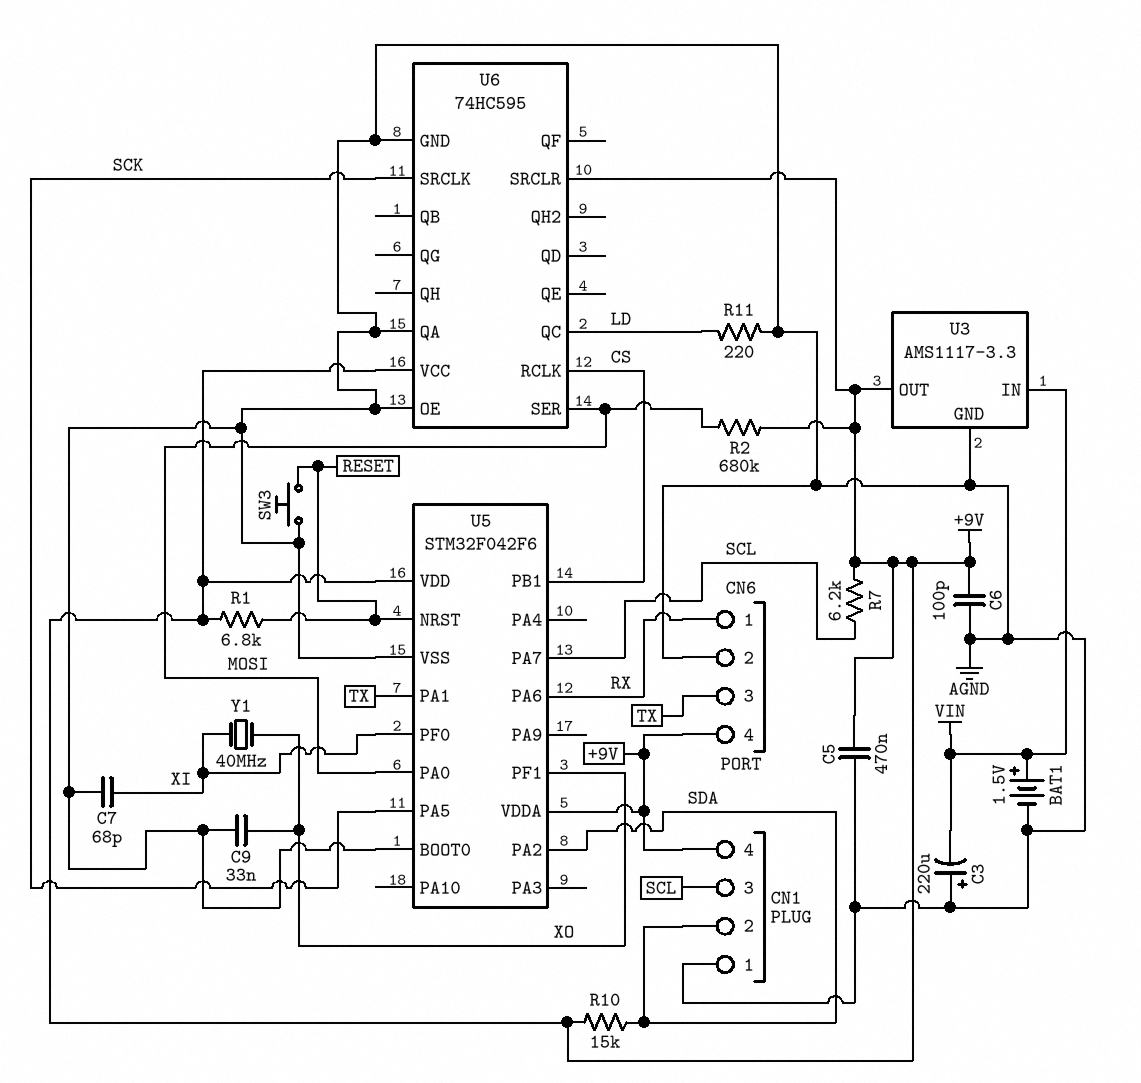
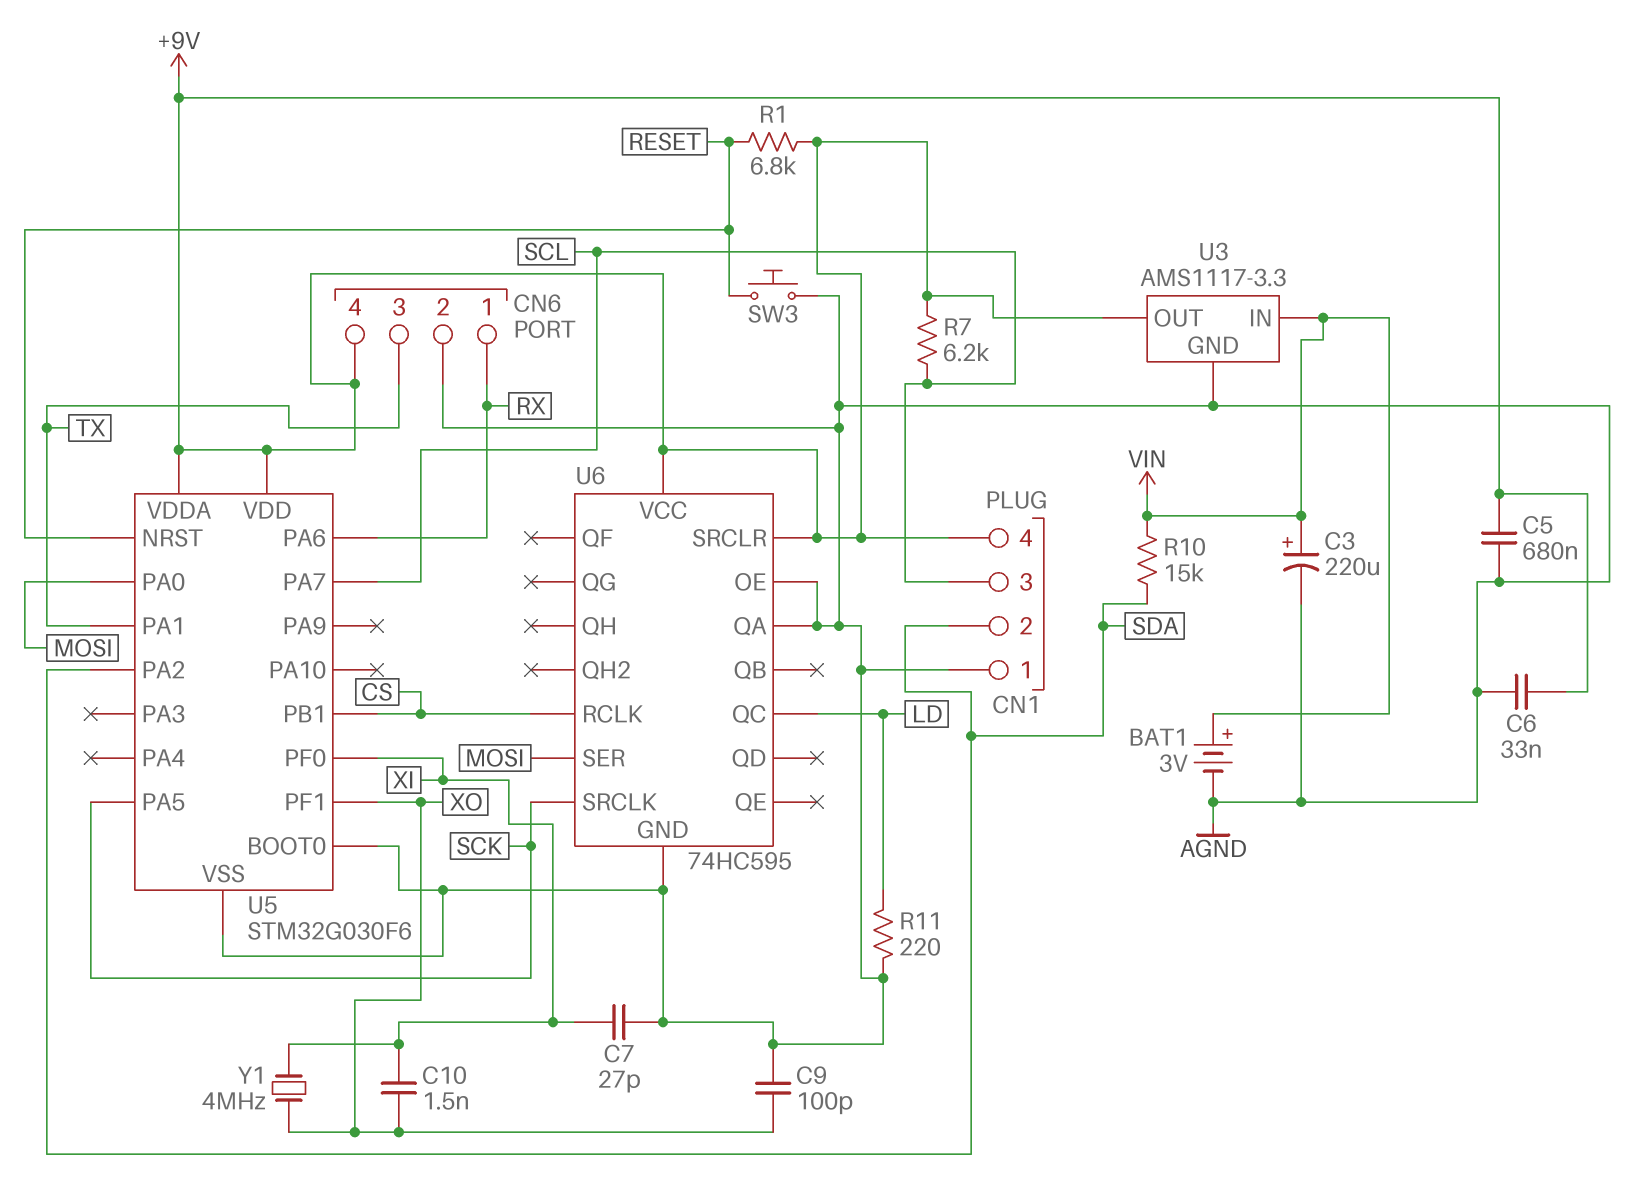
BAT1: 1.5V (plus VIN, minus AGND) -> 3V (plus VIN, minus AGND)
C3: 220uF (plus AGND, minus VIN) -> 220uF (plus VIN, minus AGND)
C5: 470nF (+9V, AGND) -> 680nF (+9V, AGND)
C6: 100pF (+9V, AGND) -> 33nF (+9V, AGND)
C7: 68pF (AGND, XI) -> 27pF (AGND, XI)
C9: 33nF (AGND, XO) -> 100pF (AGND, XO)
C10: none -> 1.5nF (XI, XO)
R2: 680k (+9V, MOSI) -> none
R10: 15k (+9V, SDA) -> 15k (SDA, VIN)
U5: STM32F042F6 -> STM32G030F6
Y1: 40MHz (XI, XO) -> 4MHz (XI, XO)

